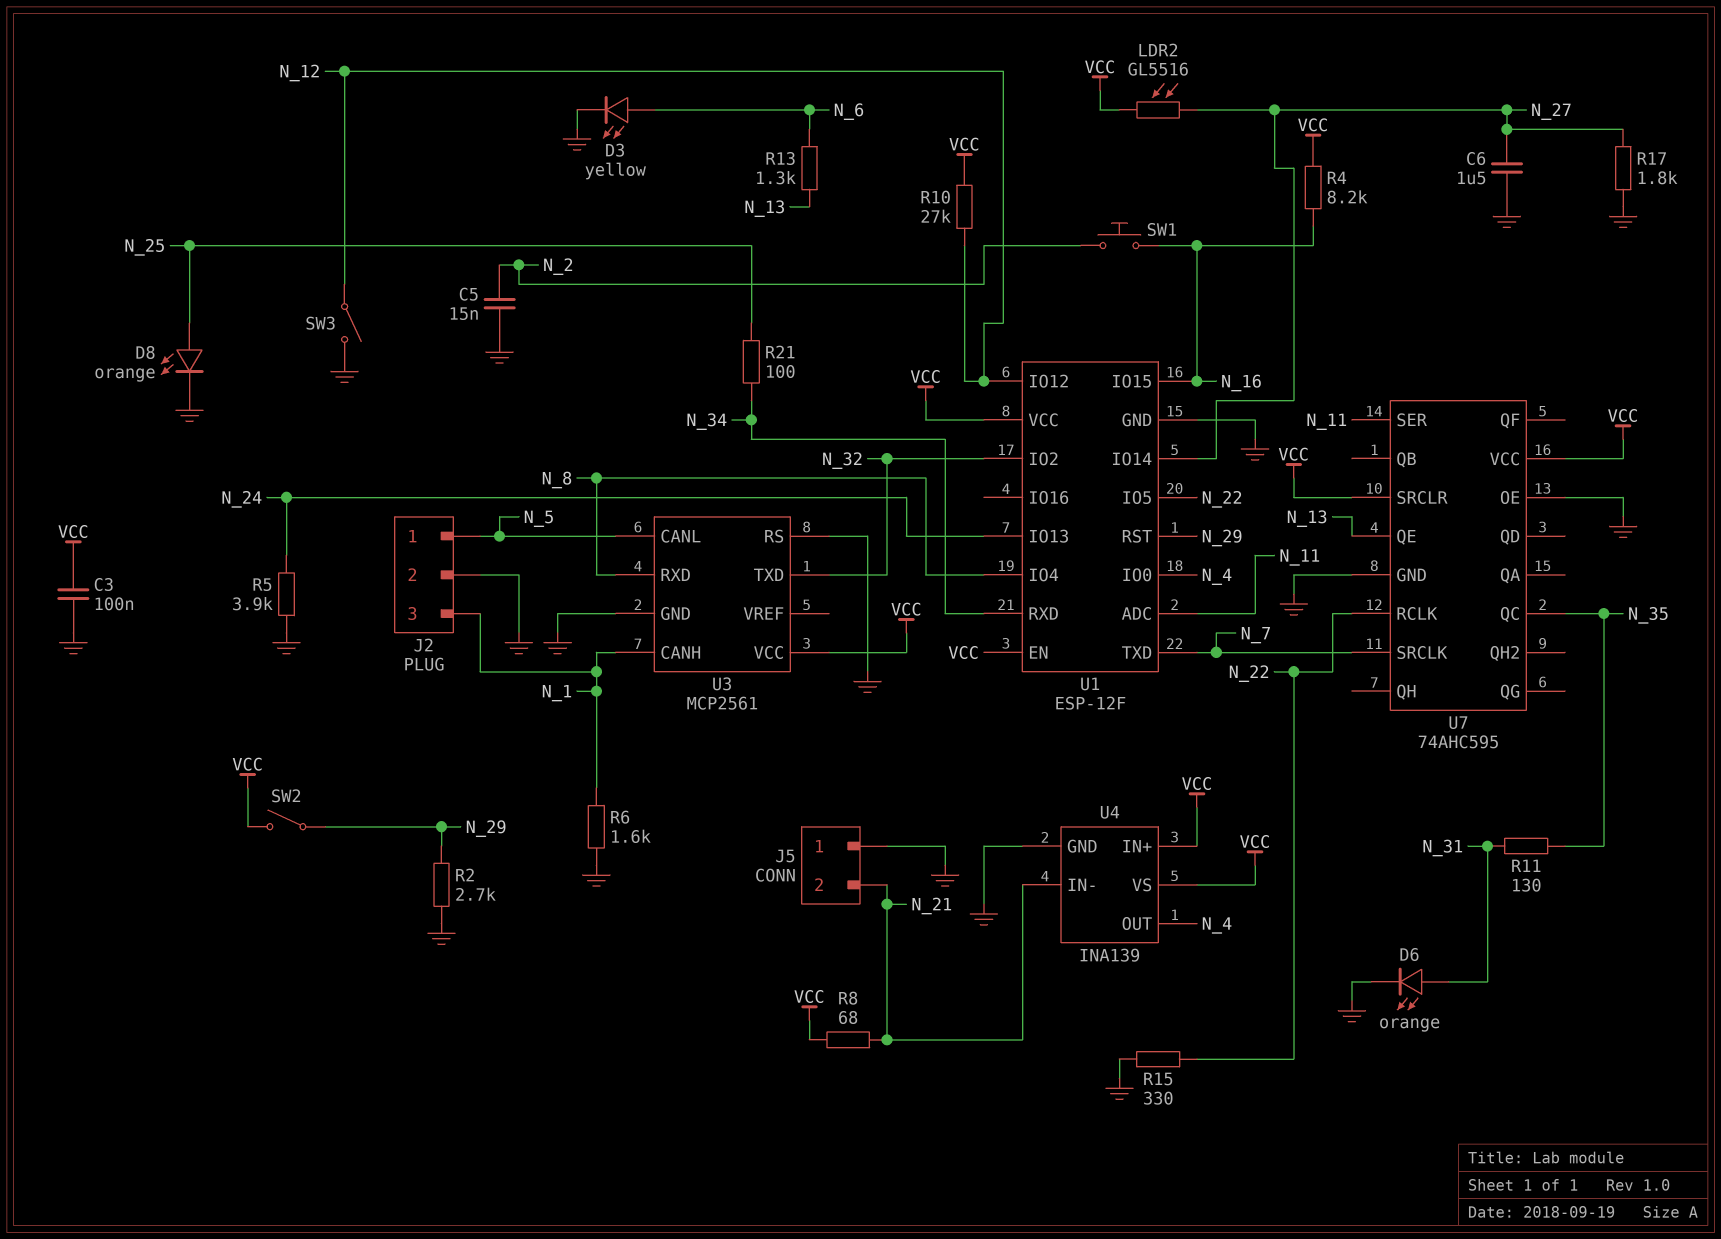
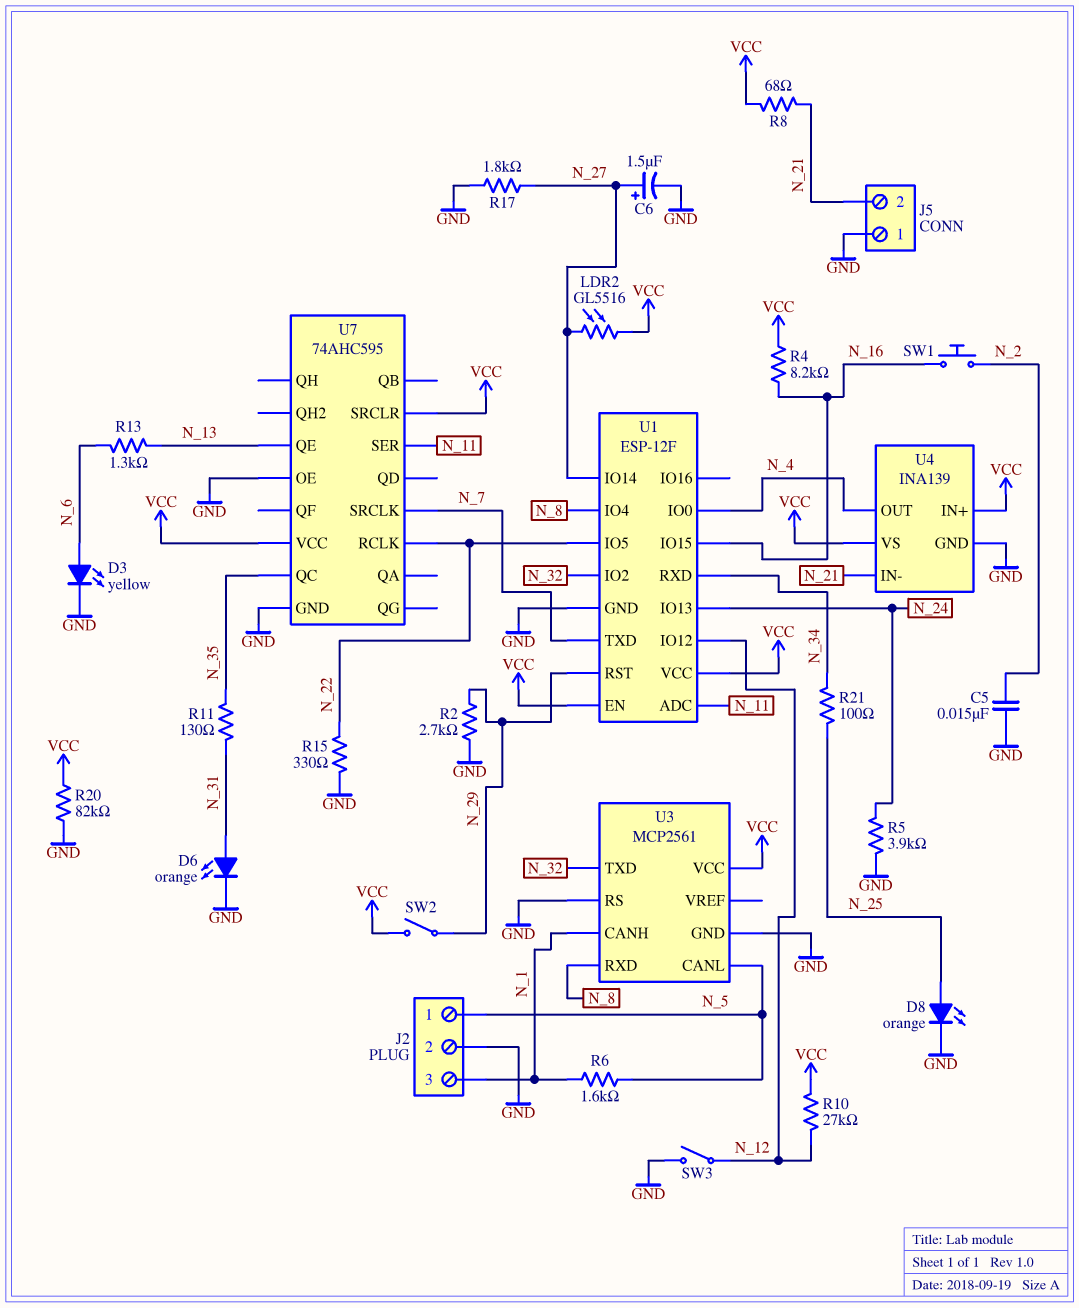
C3: 100nF (GND, VCC) -> none
C6: 1.5uF (GND, N_27) -> 1.5uF (plus N_27, minus GND)
R6: 1.6k (GND, N_1) -> 1.6k (N_1, N_5)
R20: none -> 82k (GND, VCC)

